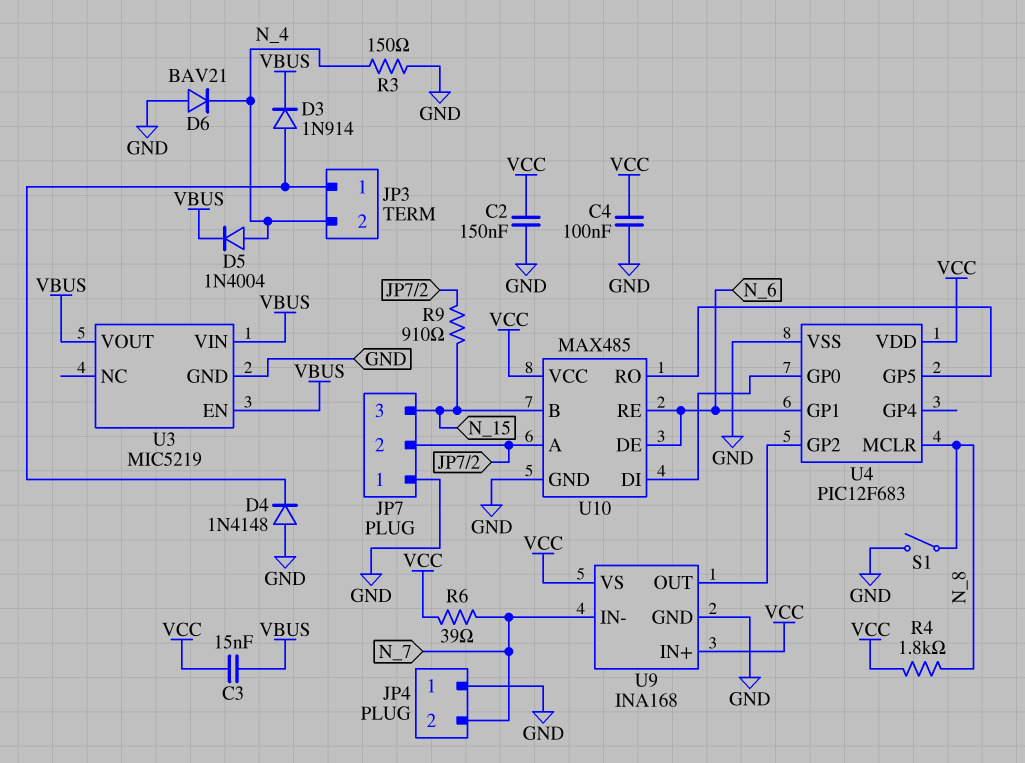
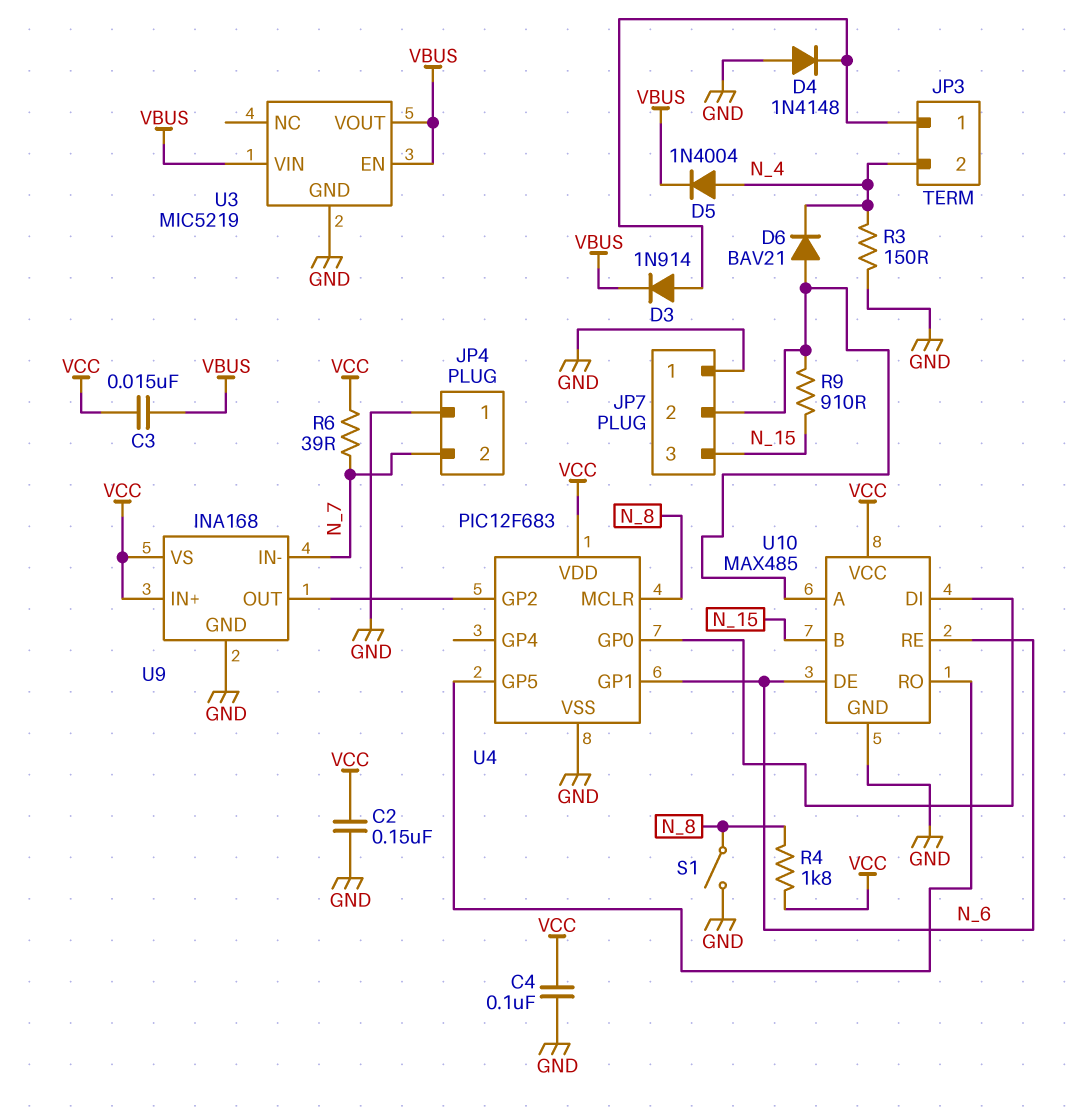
D6: diode BAV21 (A GND, K N_4) -> diode BAV21 (A JP7/2, K N_4)

